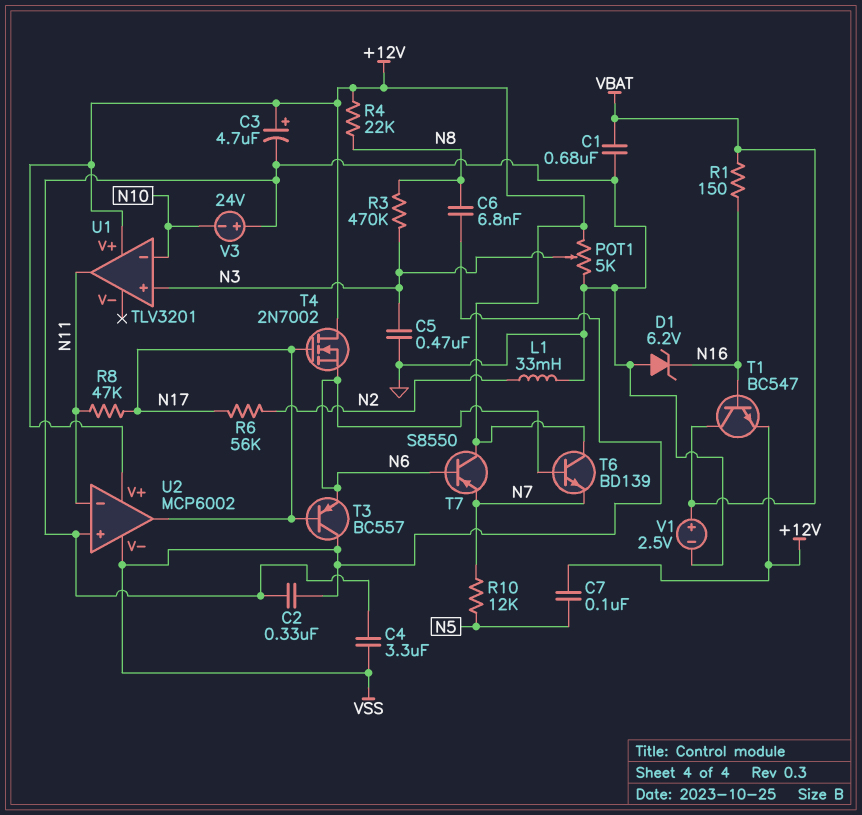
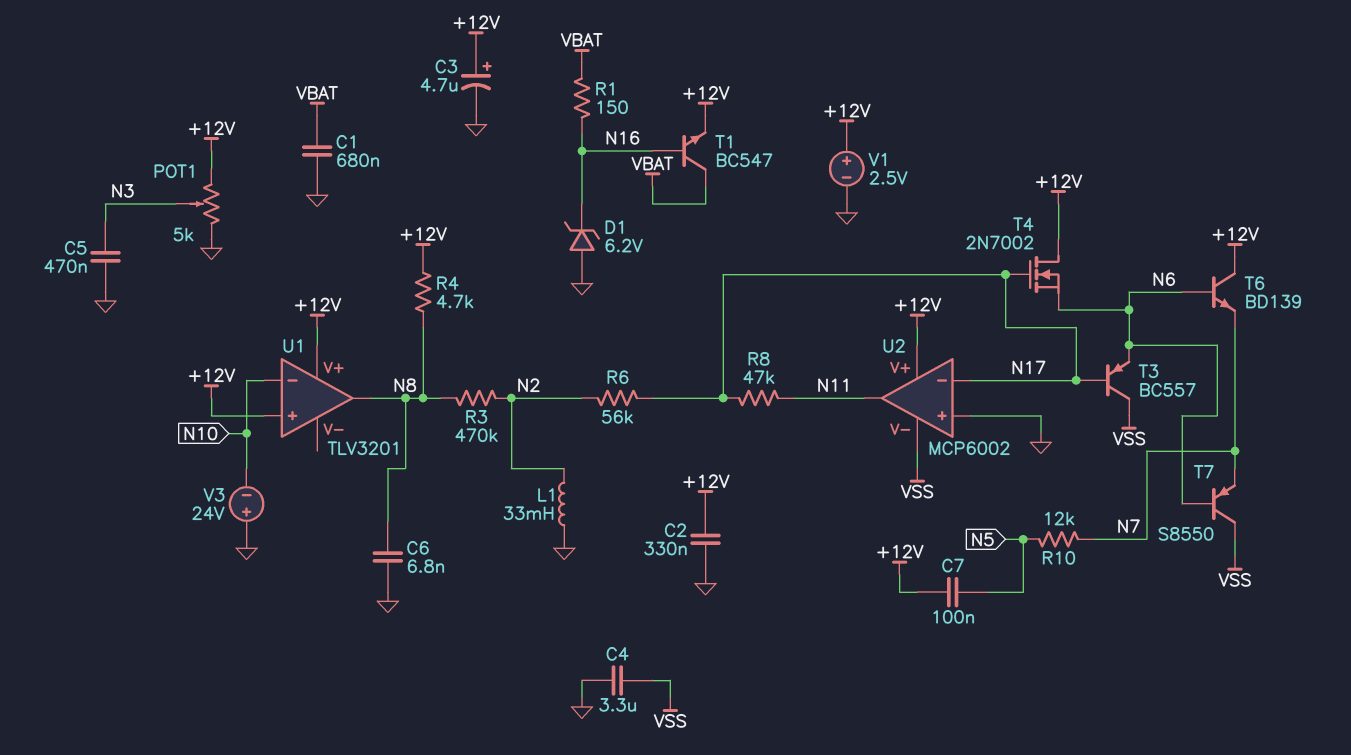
C2: 330nF (GND, VSS) -> 330nF (+12V, GND)
C6: 6.8nF (N8, VSS) -> 6.8nF (GND, N8)
R3: 470k (N3, N8) -> 470k (N2, N8)
R4: 22k (+12V, N8) -> 4.7k (+12V, N8)
T7: PNP S8550 (B N6, C +12V, E N7) -> PNP S8550 (B N6, C VSS, E N7)
U1 pin in+: N3 -> +12V
U1 pin out: N11 -> N8
U2 pin in-: N11 -> N17
U2 pin out: N17 -> N11
V1: 2.5V (plus VBAT, minus GND) -> 2.5V (plus +12V, minus GND)

